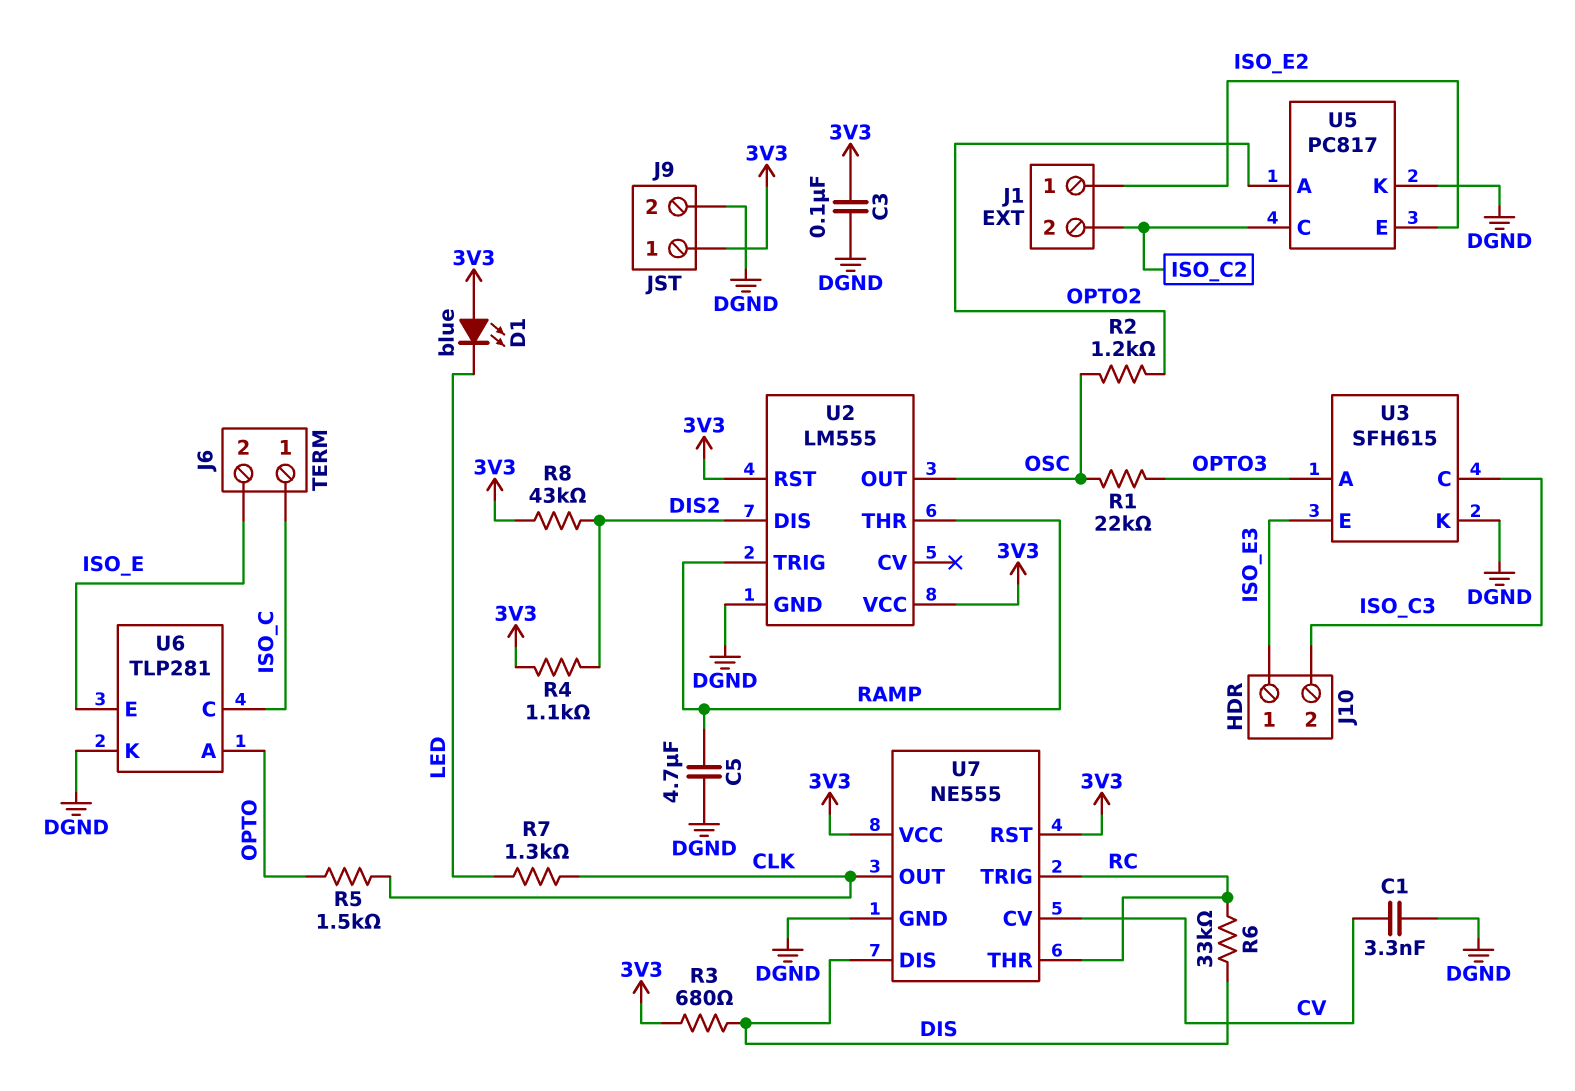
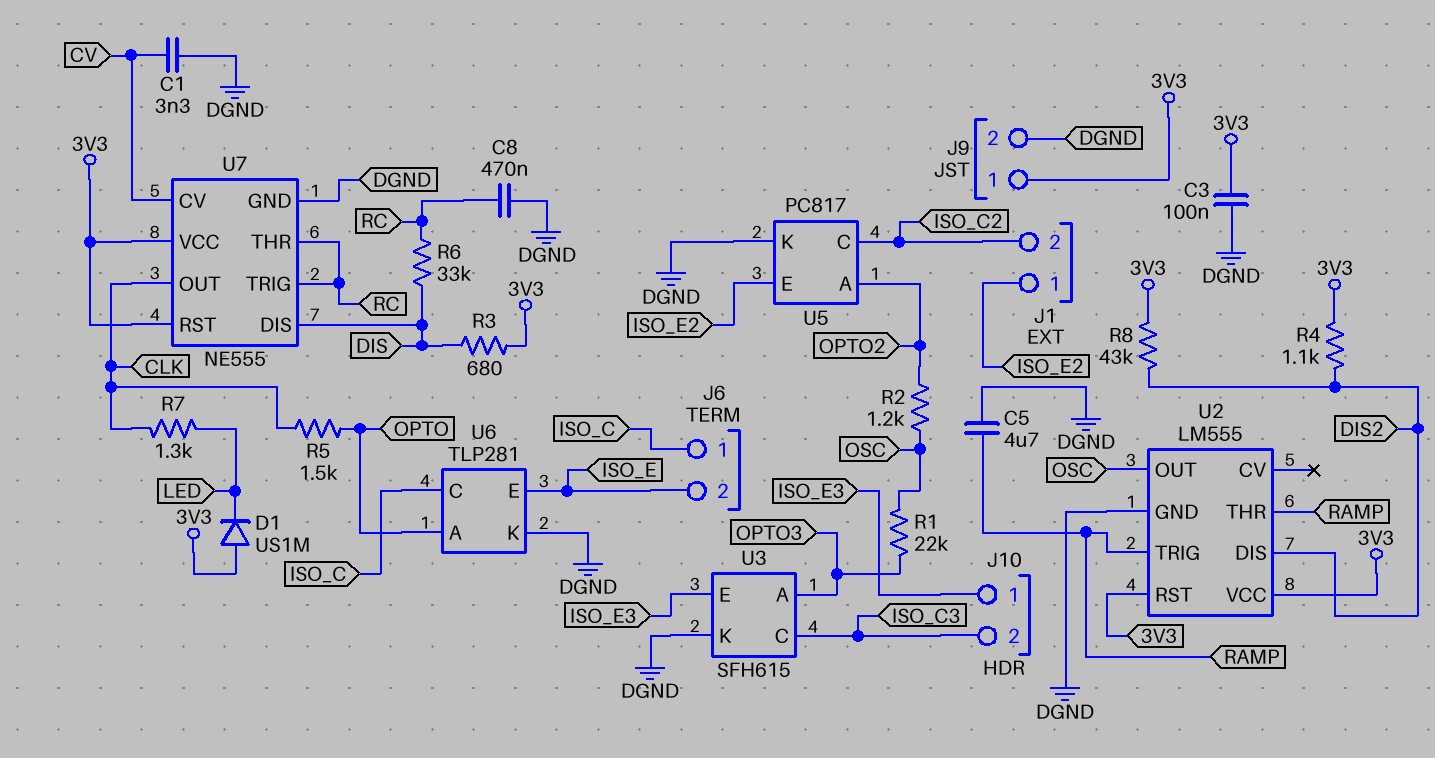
C8: none -> 470nF (DGND, RC)
D1: LED blue (A 3V3, K LED) -> diode US1M (A 3V3, K LED)

